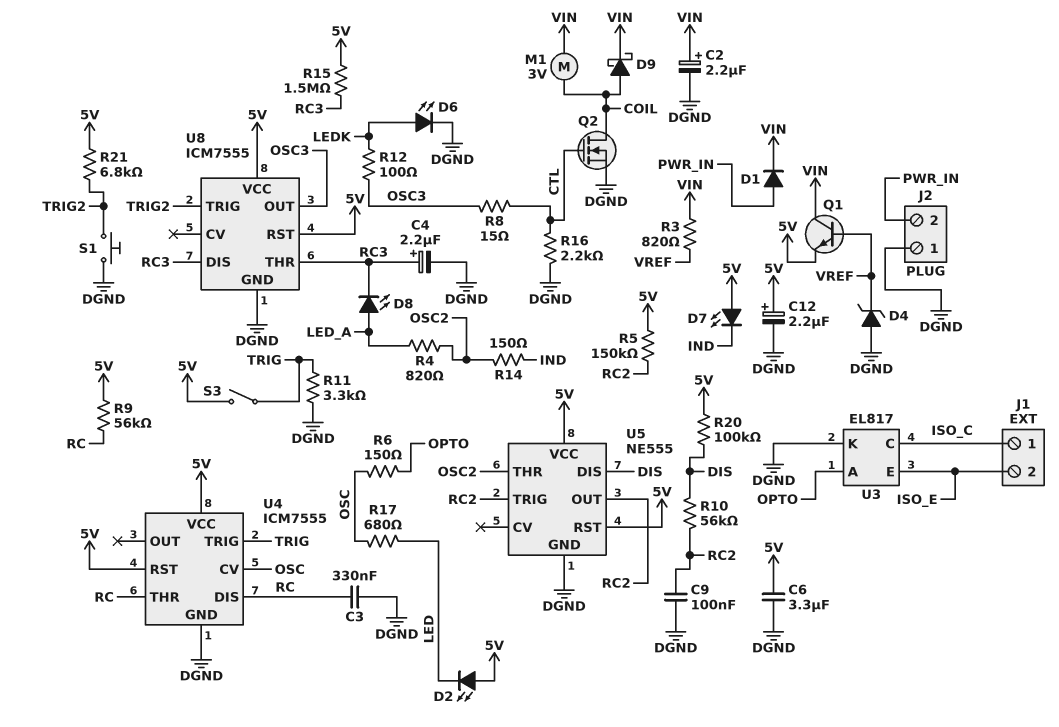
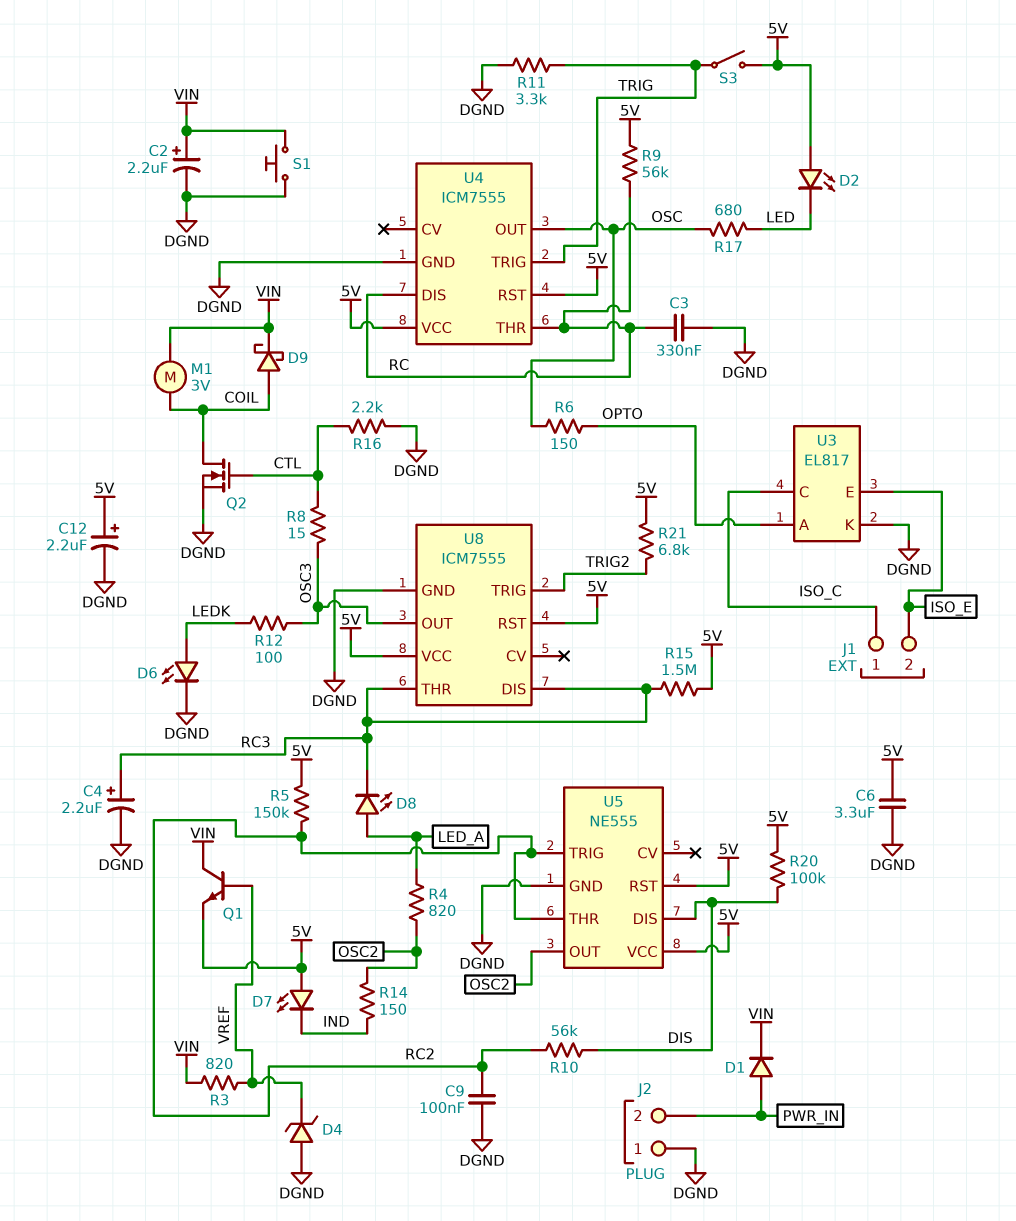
S1: button (DGND, TRIG2) -> button (DGND, VIN)
U4 pin CV: OSC -> none
U4 pin OUT: none -> OSC
U5 pin OUT: RC2 -> OSC2
U5 pin THR: OSC2 -> RC2

